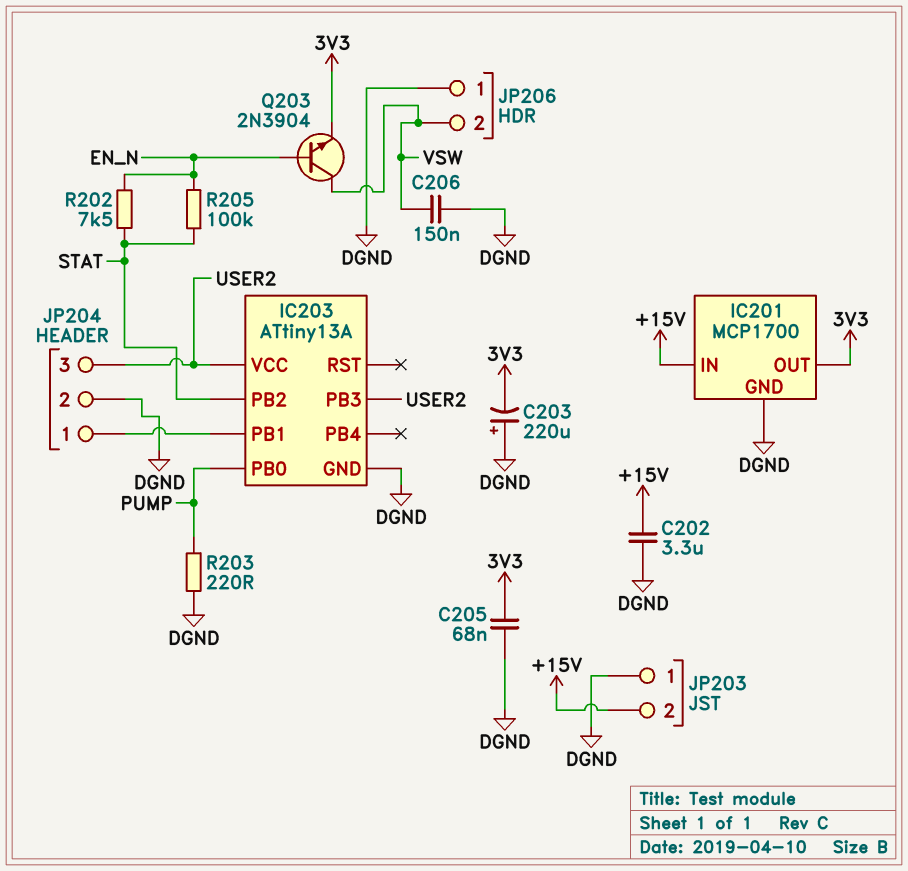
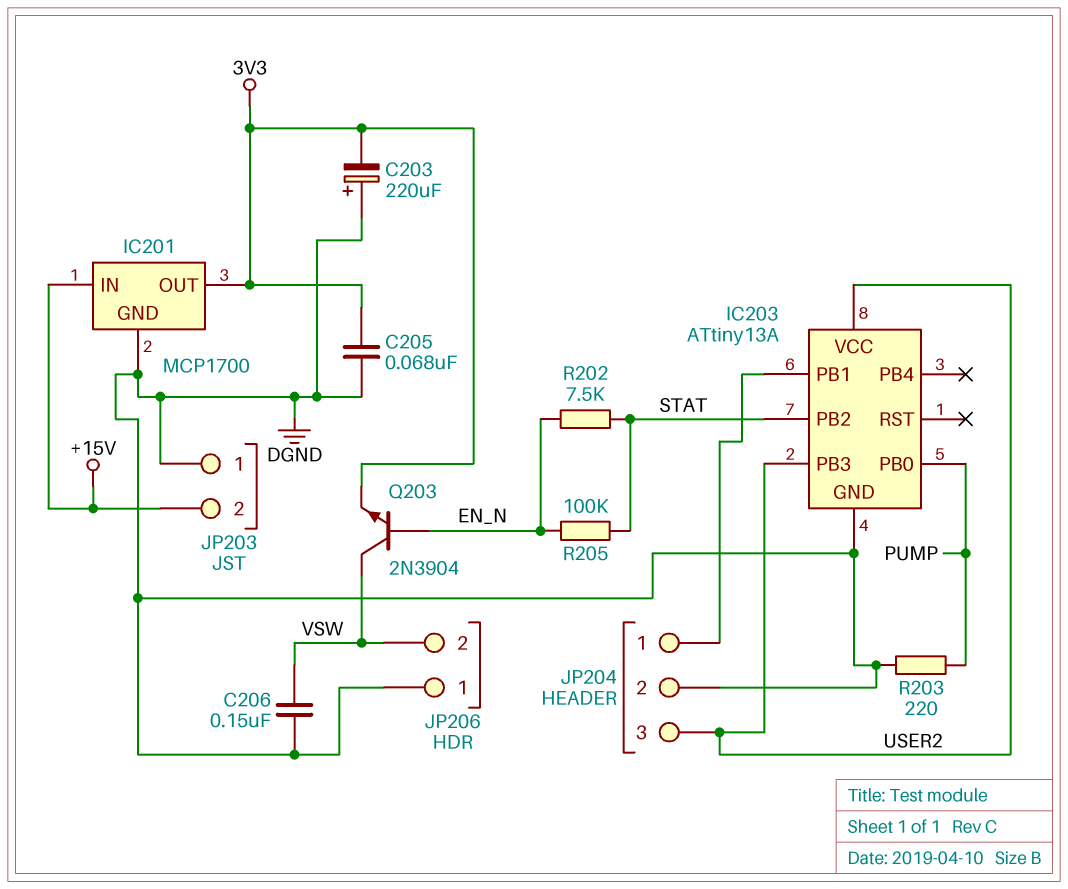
C202: 3.3uF (+15V, DGND) -> none

